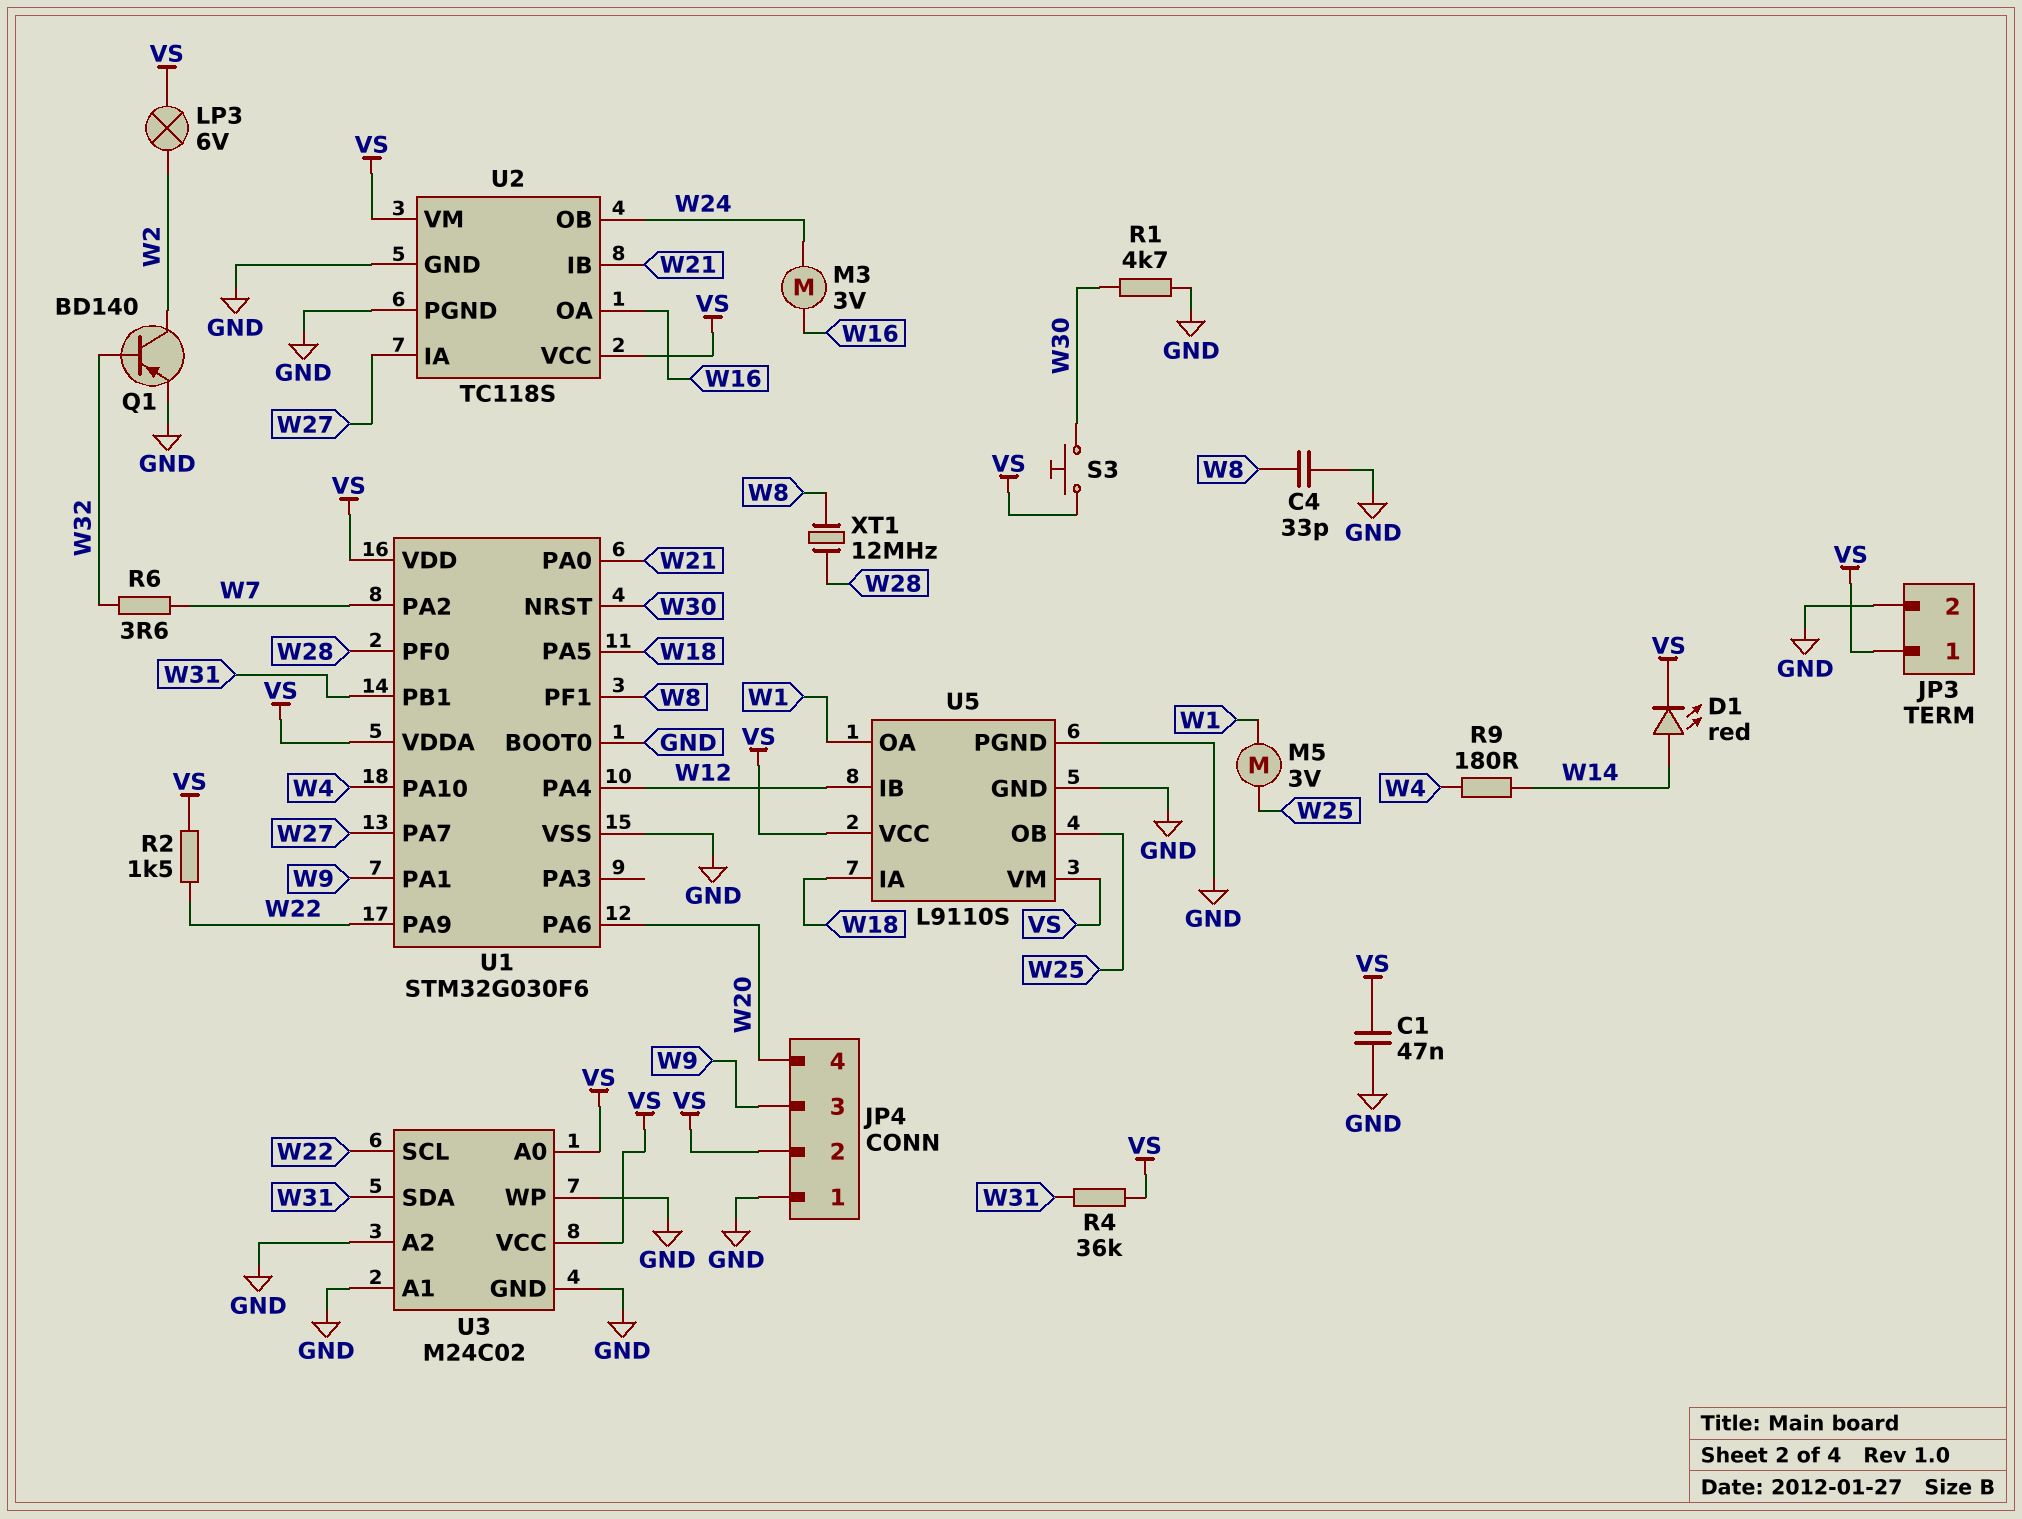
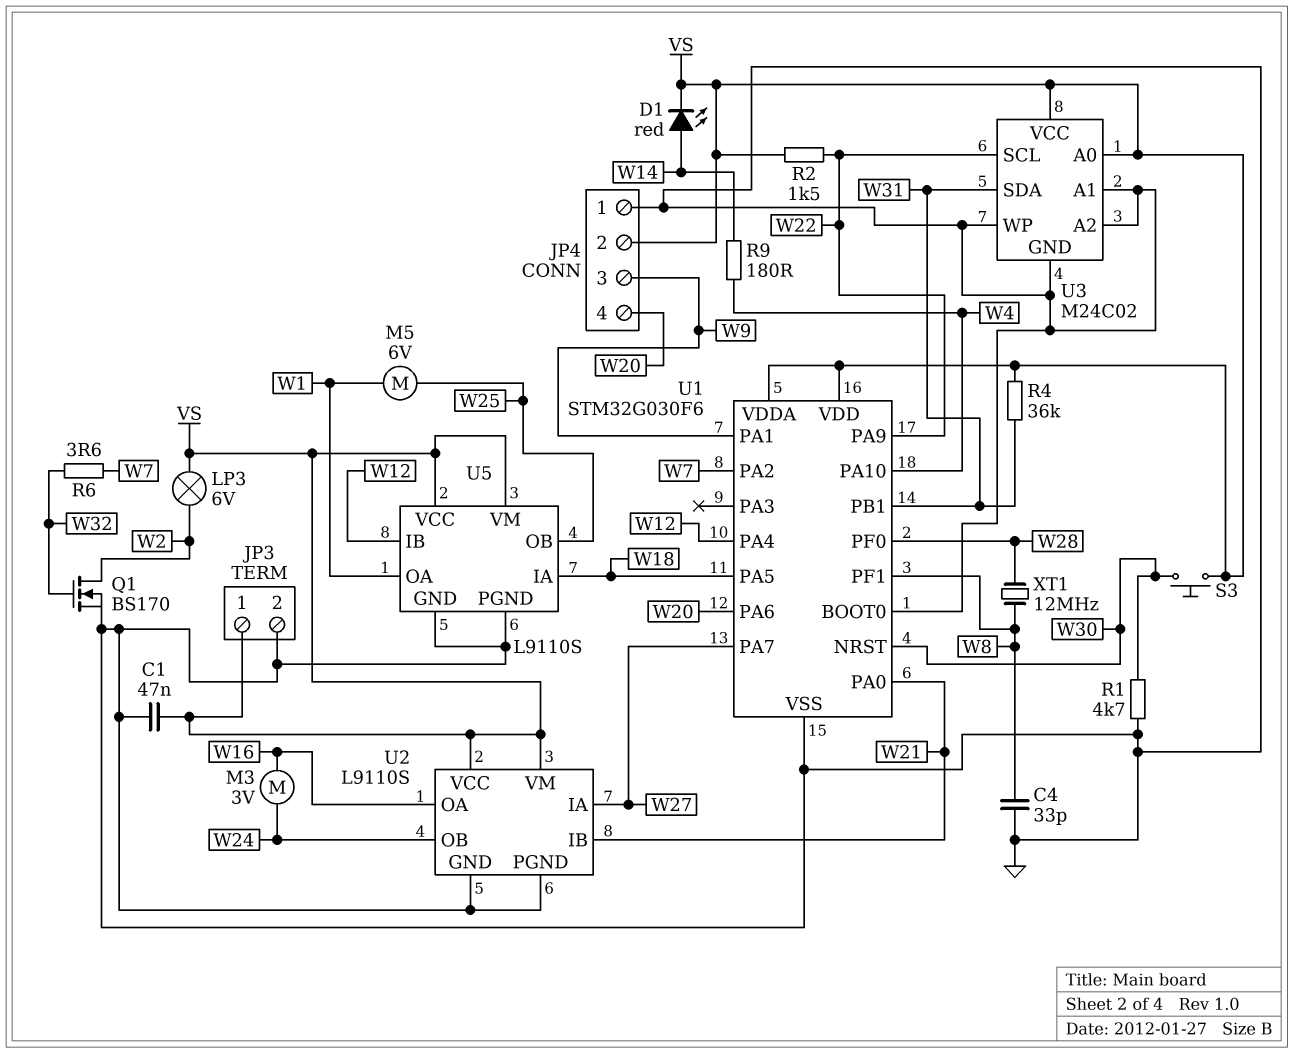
M5: motor 3V (W1, W25) -> motor 6V (W1, W25)
Q1: PNP BD140 (B W32, C W2, E GND) -> NMOS BS170 (G W32, D W2, S GND)
U2: TC118S -> L9110S

